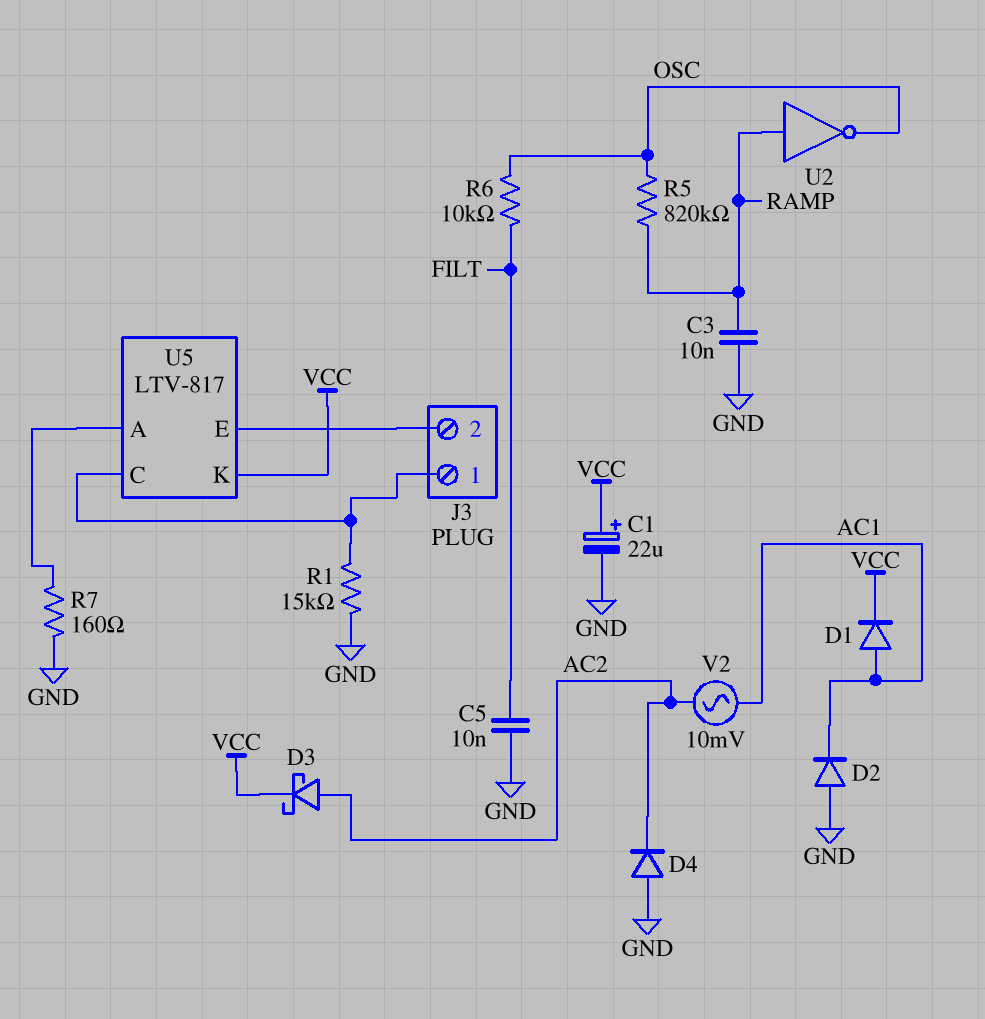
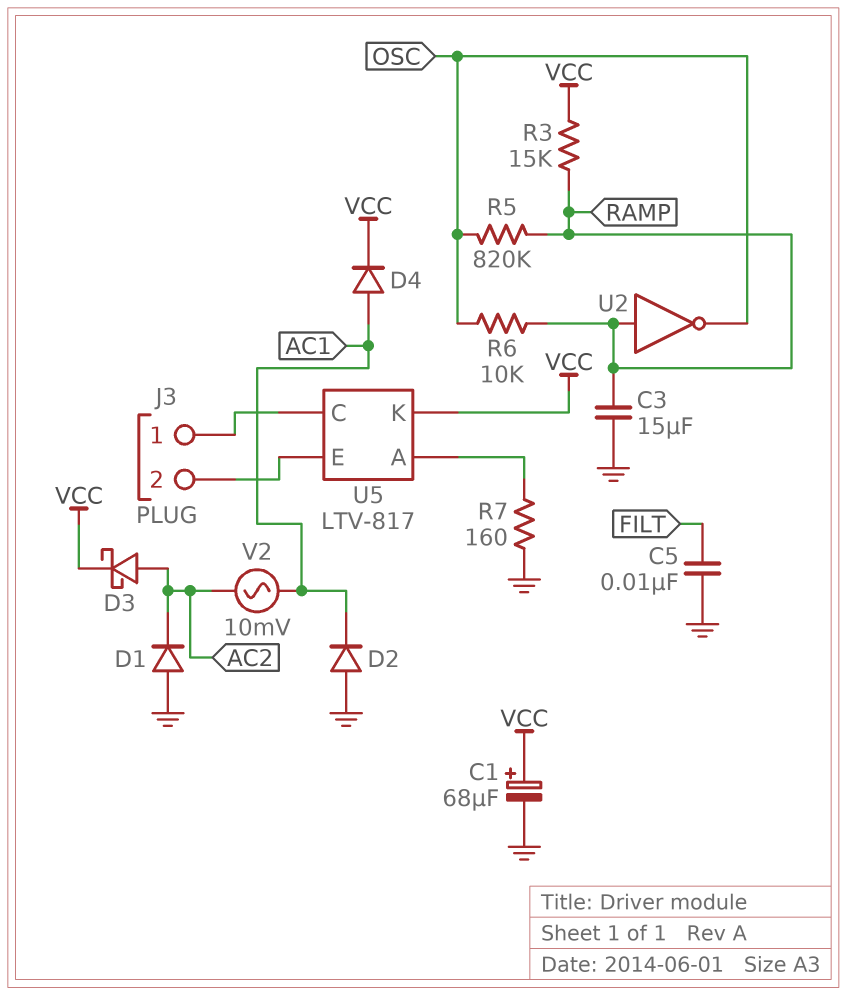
C1: 22uF (plus VCC, minus GND) -> 68uF (plus VCC, minus GND)
C3: 10nF (GND, RAMP) -> 15uF (GND, RAMP)
D1: diode (A AC1, K VCC) -> diode (A GND, K AC2)
D4: diode (A GND, K AC2) -> diode (A AC1, K VCC)
R1: 15k (GND, J3/1) -> none
R3: none -> 15k (RAMP, VCC)
R6: 10k (FILT, OSC) -> 10k (OSC, RAMP)

